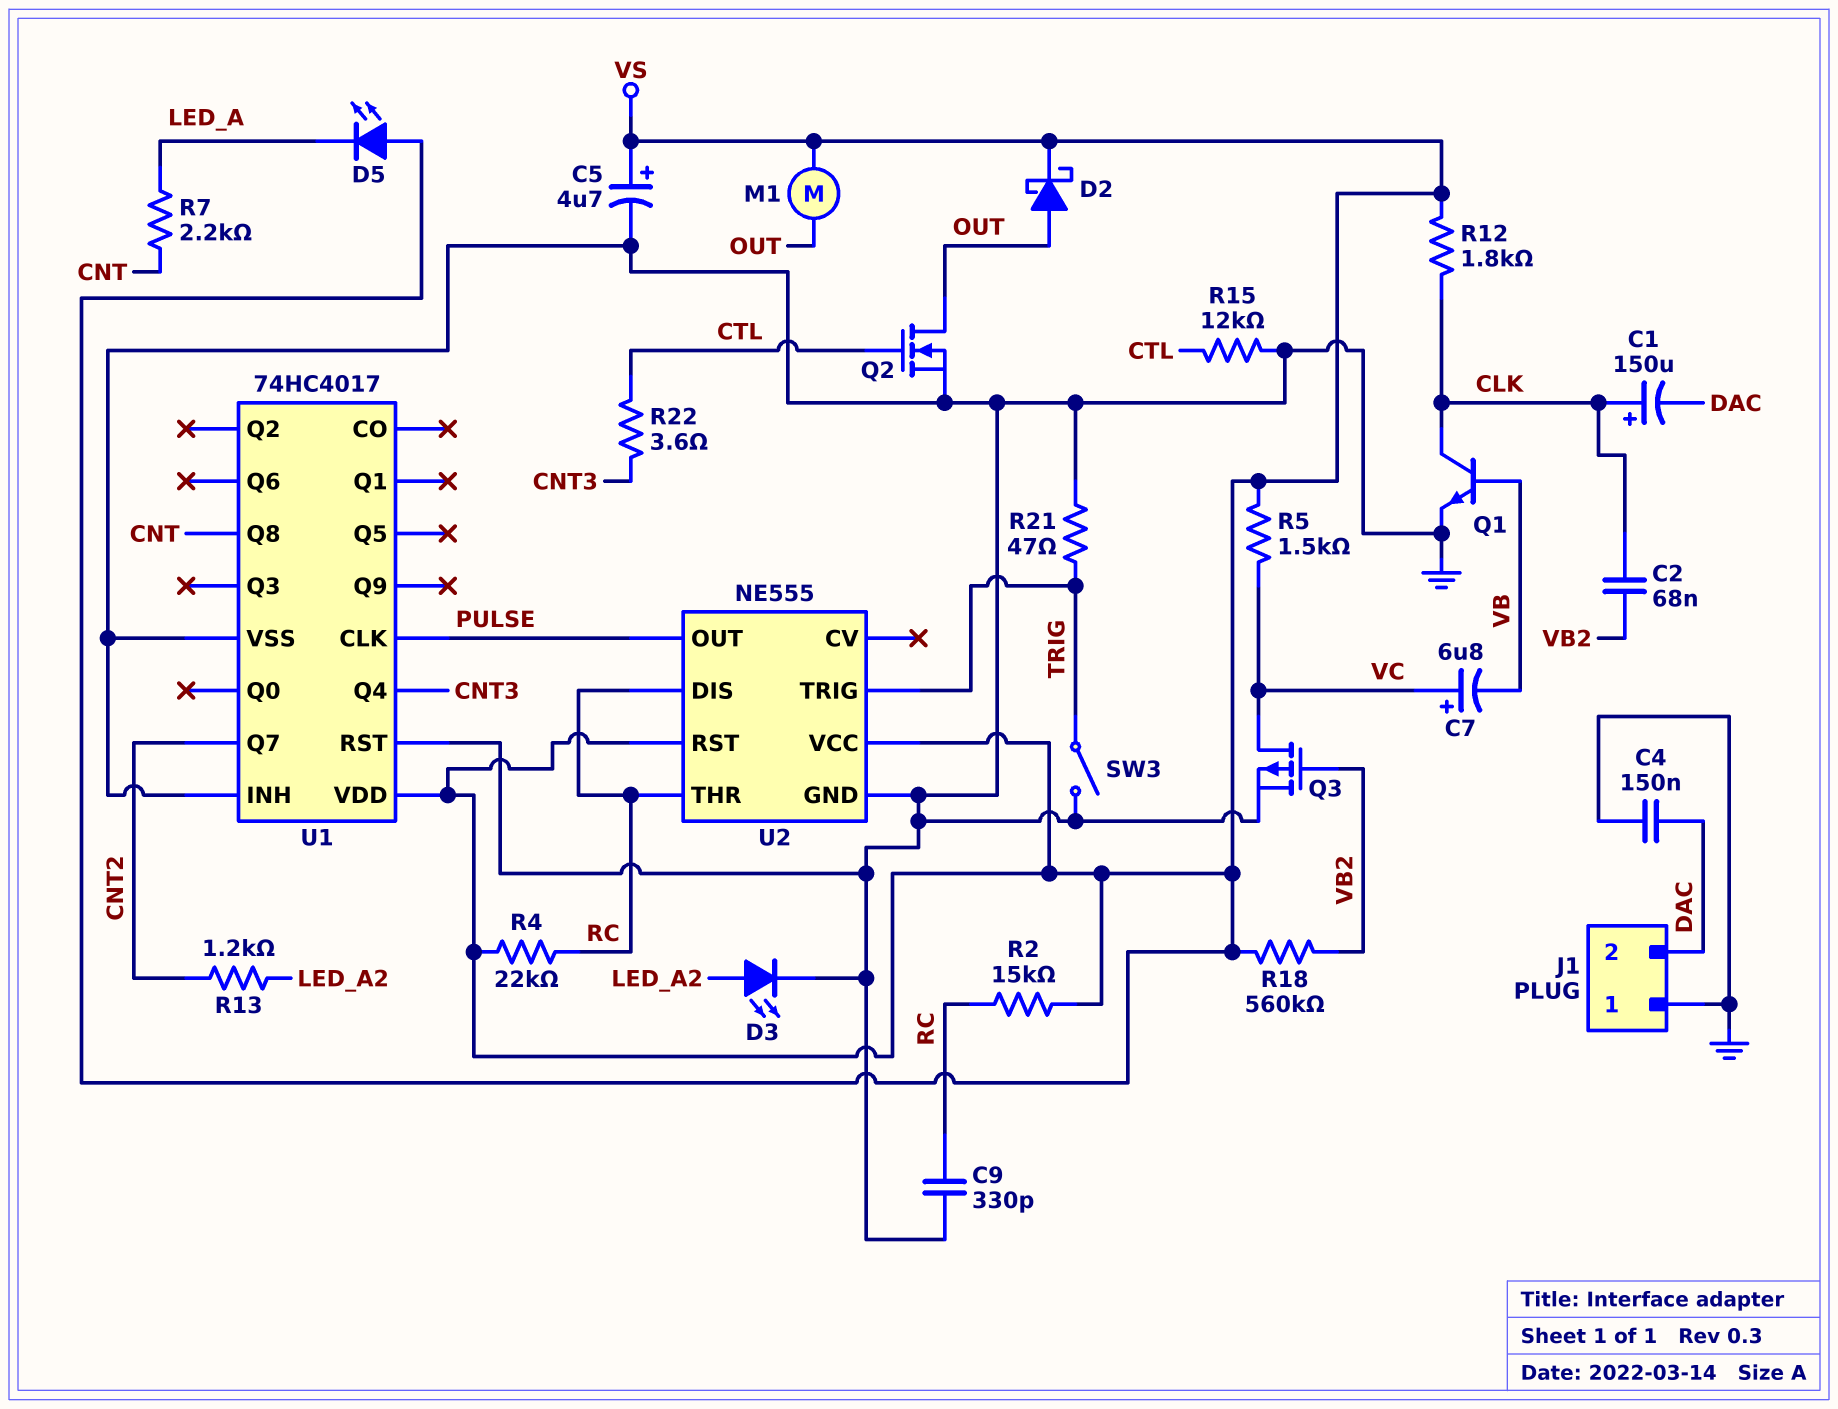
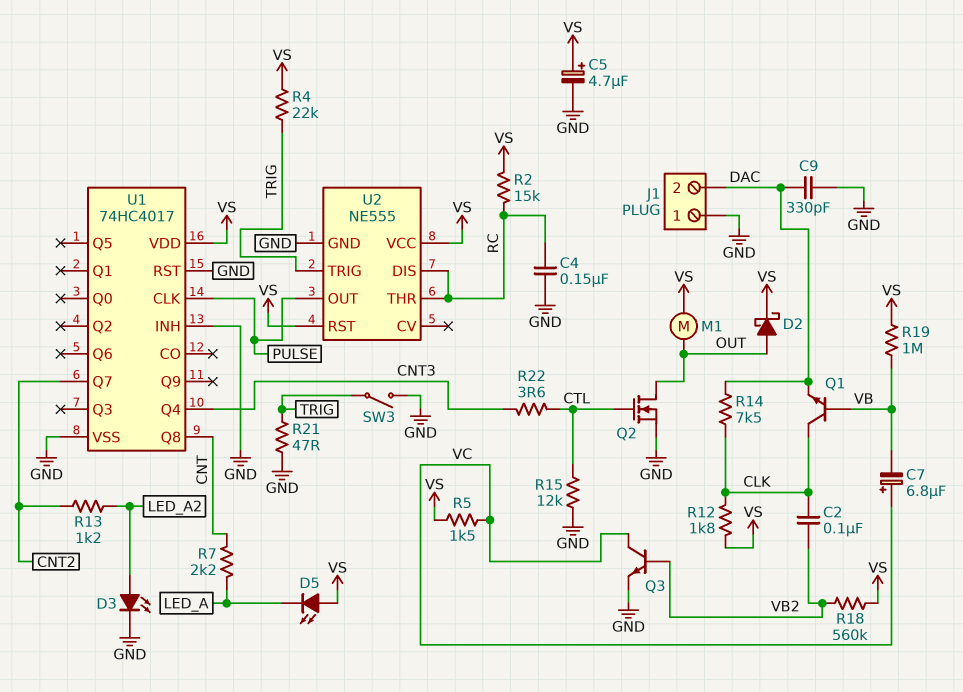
C1: 150uF (plus CLK, minus DAC) -> none
C2: 68nF (CLK, VB2) -> 100nF (CLK, VB2)
C4: 150nF (DAC, GND) -> 150nF (GND, RC)
C9: 330pF (GND, RC) -> 330pF (DAC, GND)
Q1: NPN (B VB, C CLK, E GND) -> NPN (B VB, C CLK, E DAC)
Q3: PMOS (G VB2, D VC, S GND) -> NPN (B VB2, C VC, E GND)
R4: 22k (RC, VS) -> 22k (TRIG, VS)
R14: none -> 7.5k (CLK, DAC)
R19: none -> 1M (VB, VS)

